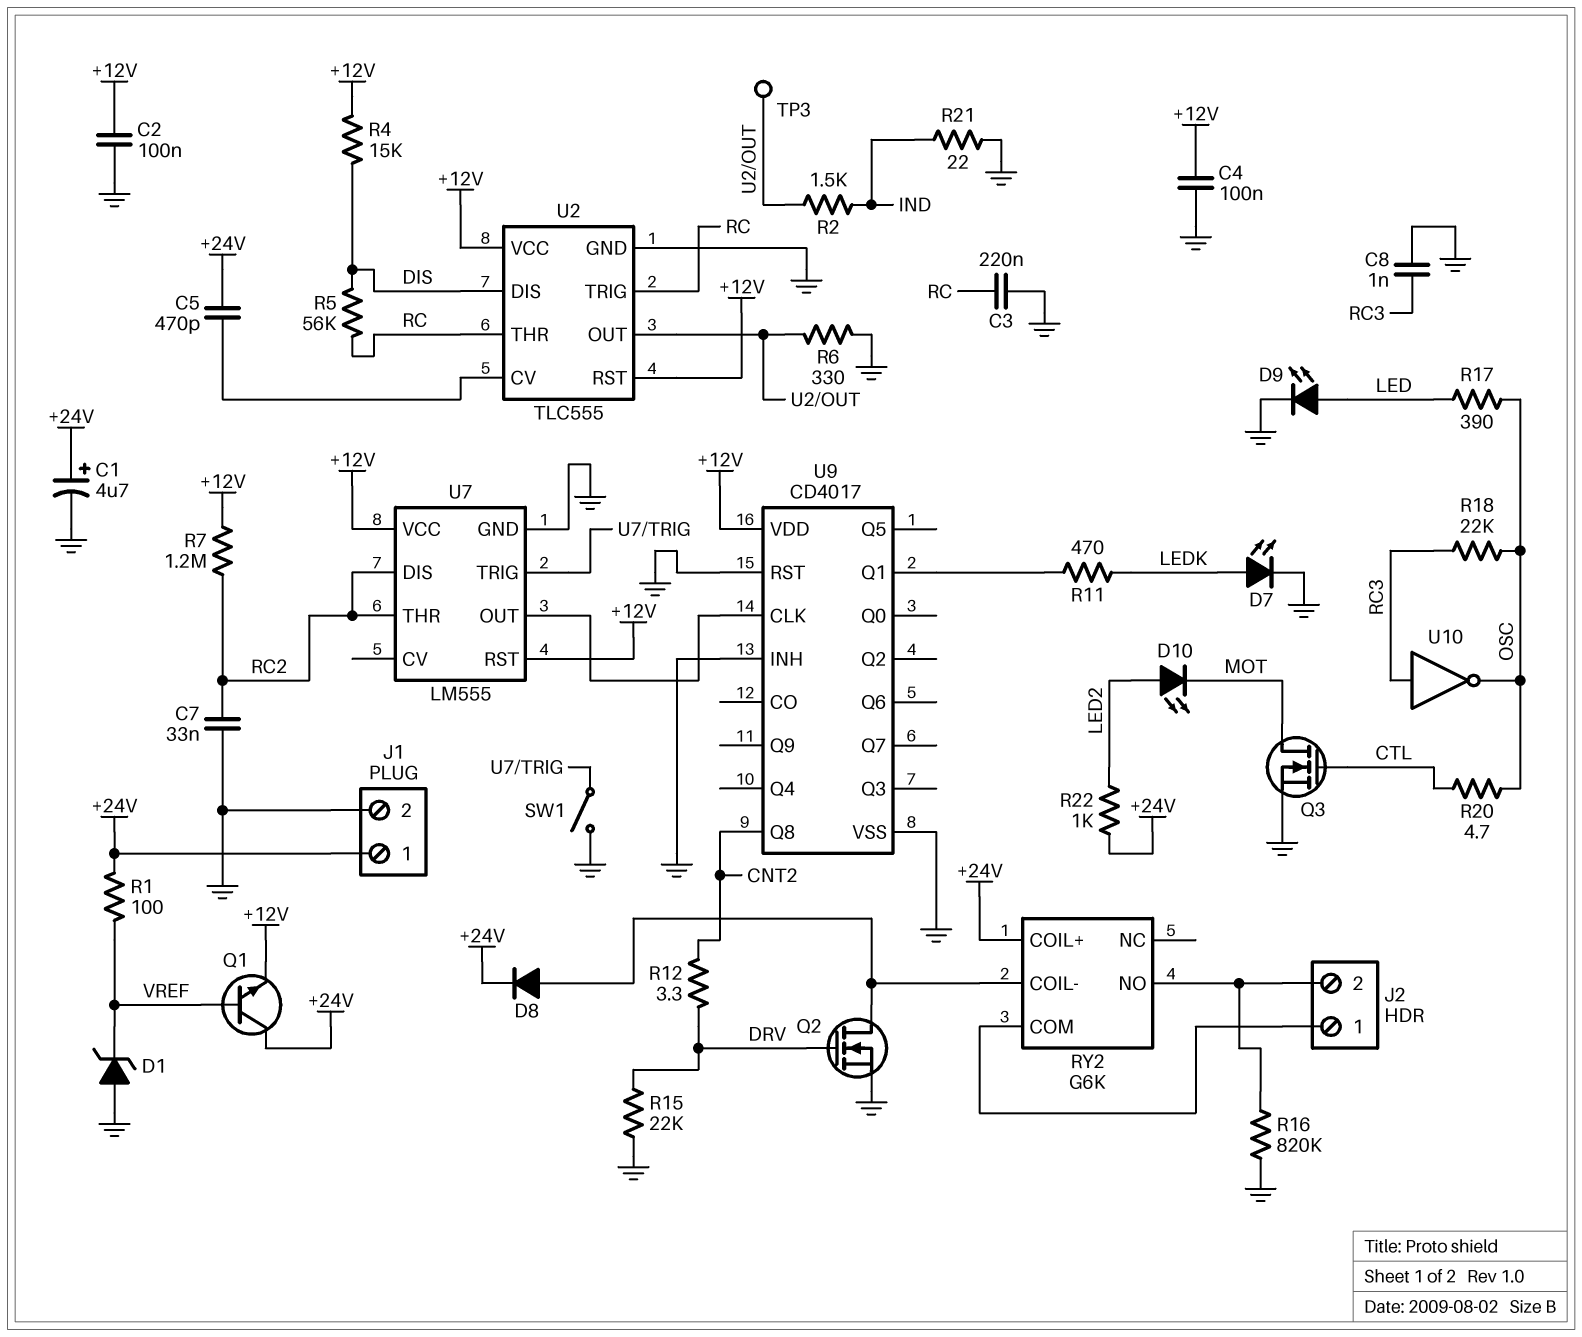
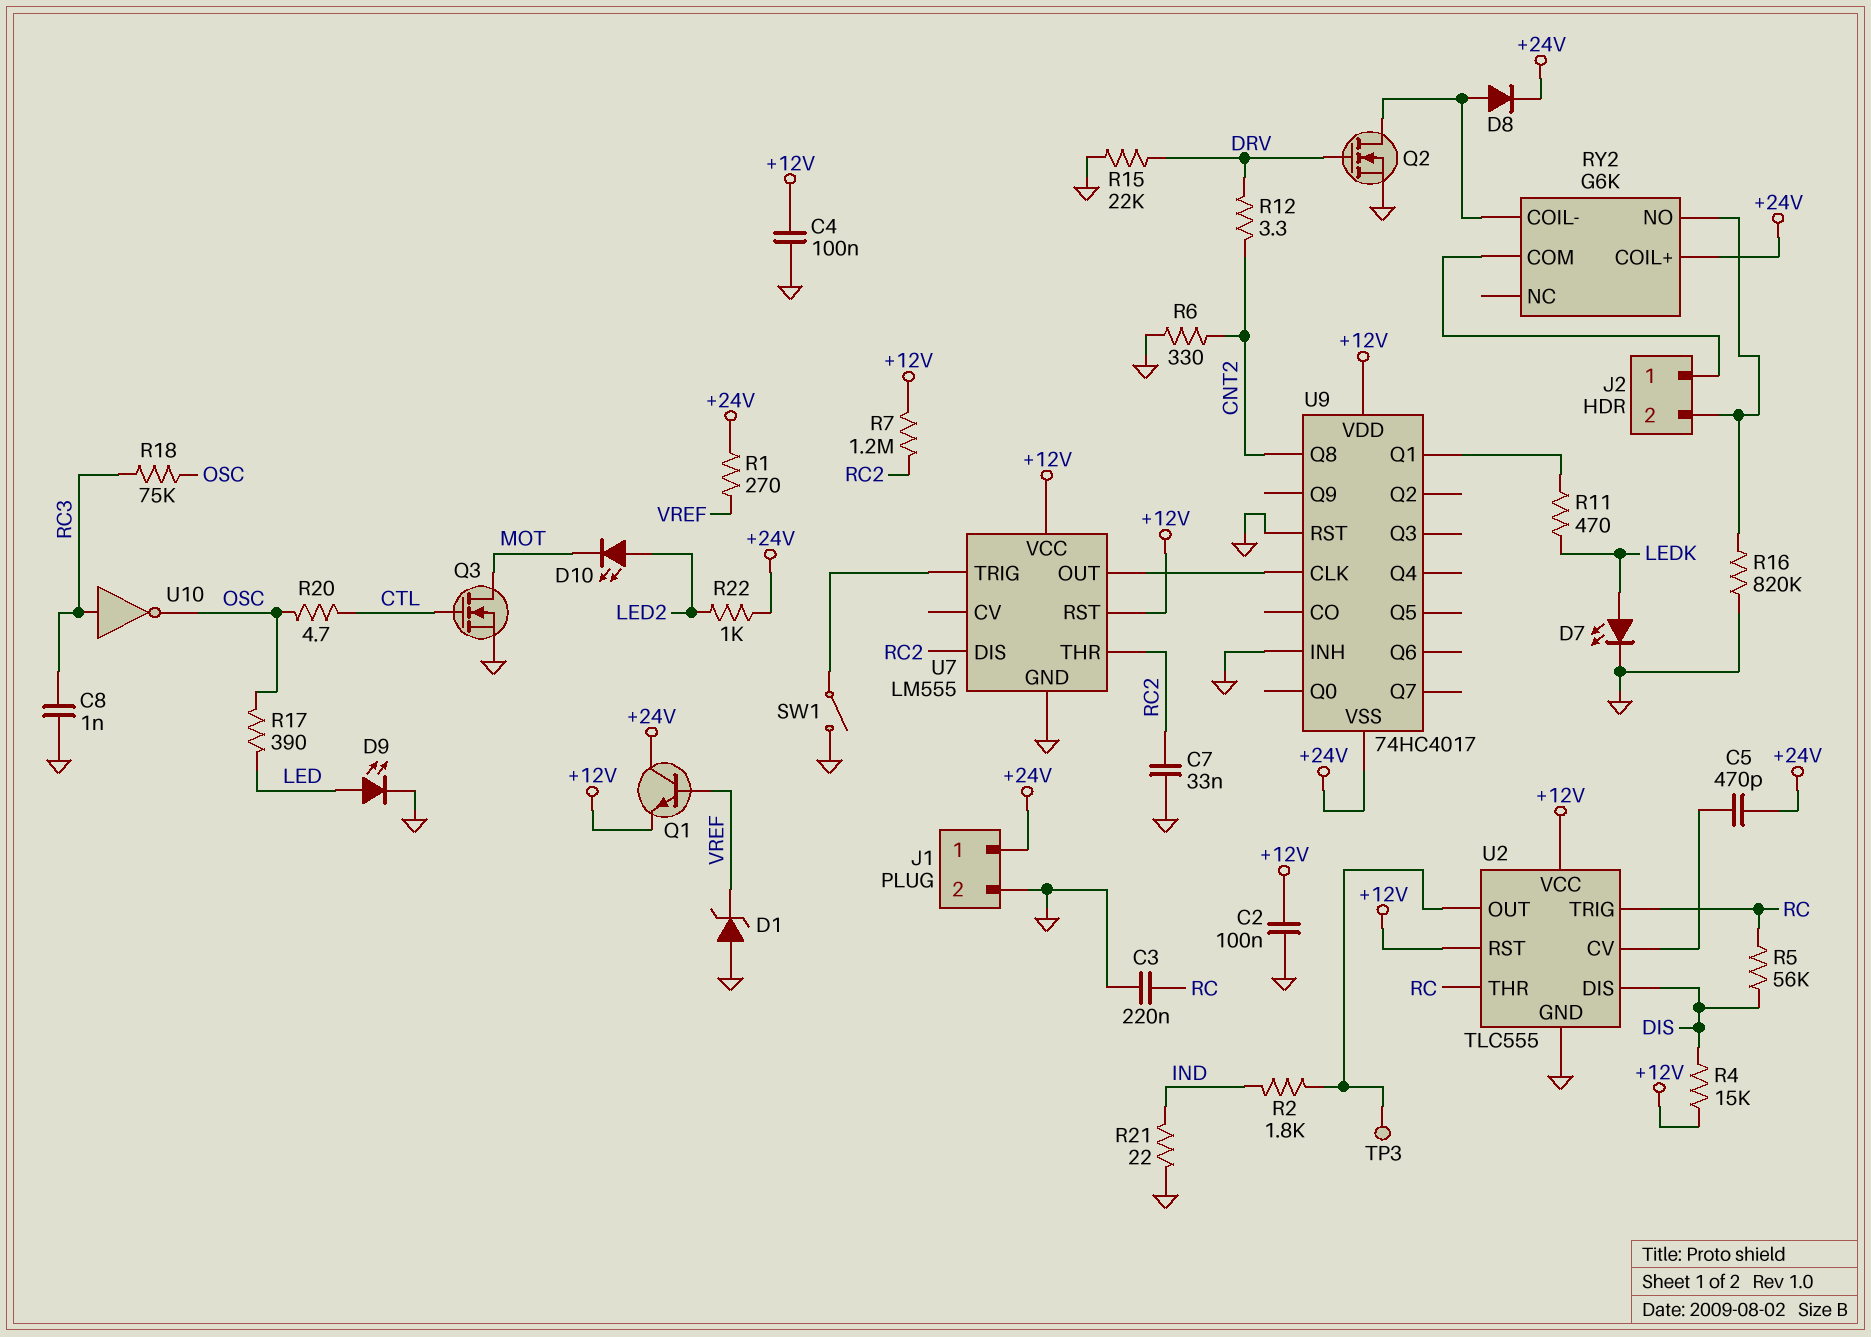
C1: 4.7uF (plus +24V, minus GND) -> none
R1: 100 (+24V, VREF) -> 270 (+24V, VREF)
R2: 1.5k (IND, U2/OUT) -> 1.8k (IND, U2/OUT)
R6: 330 (GND, U2/OUT) -> 330 (CNT2, GND)
R18: 22k (OSC, RC3) -> 75k (OSC, RC3)
U9: CD4017 -> 74HC4017
U9 pin VSS: GND -> +24V

